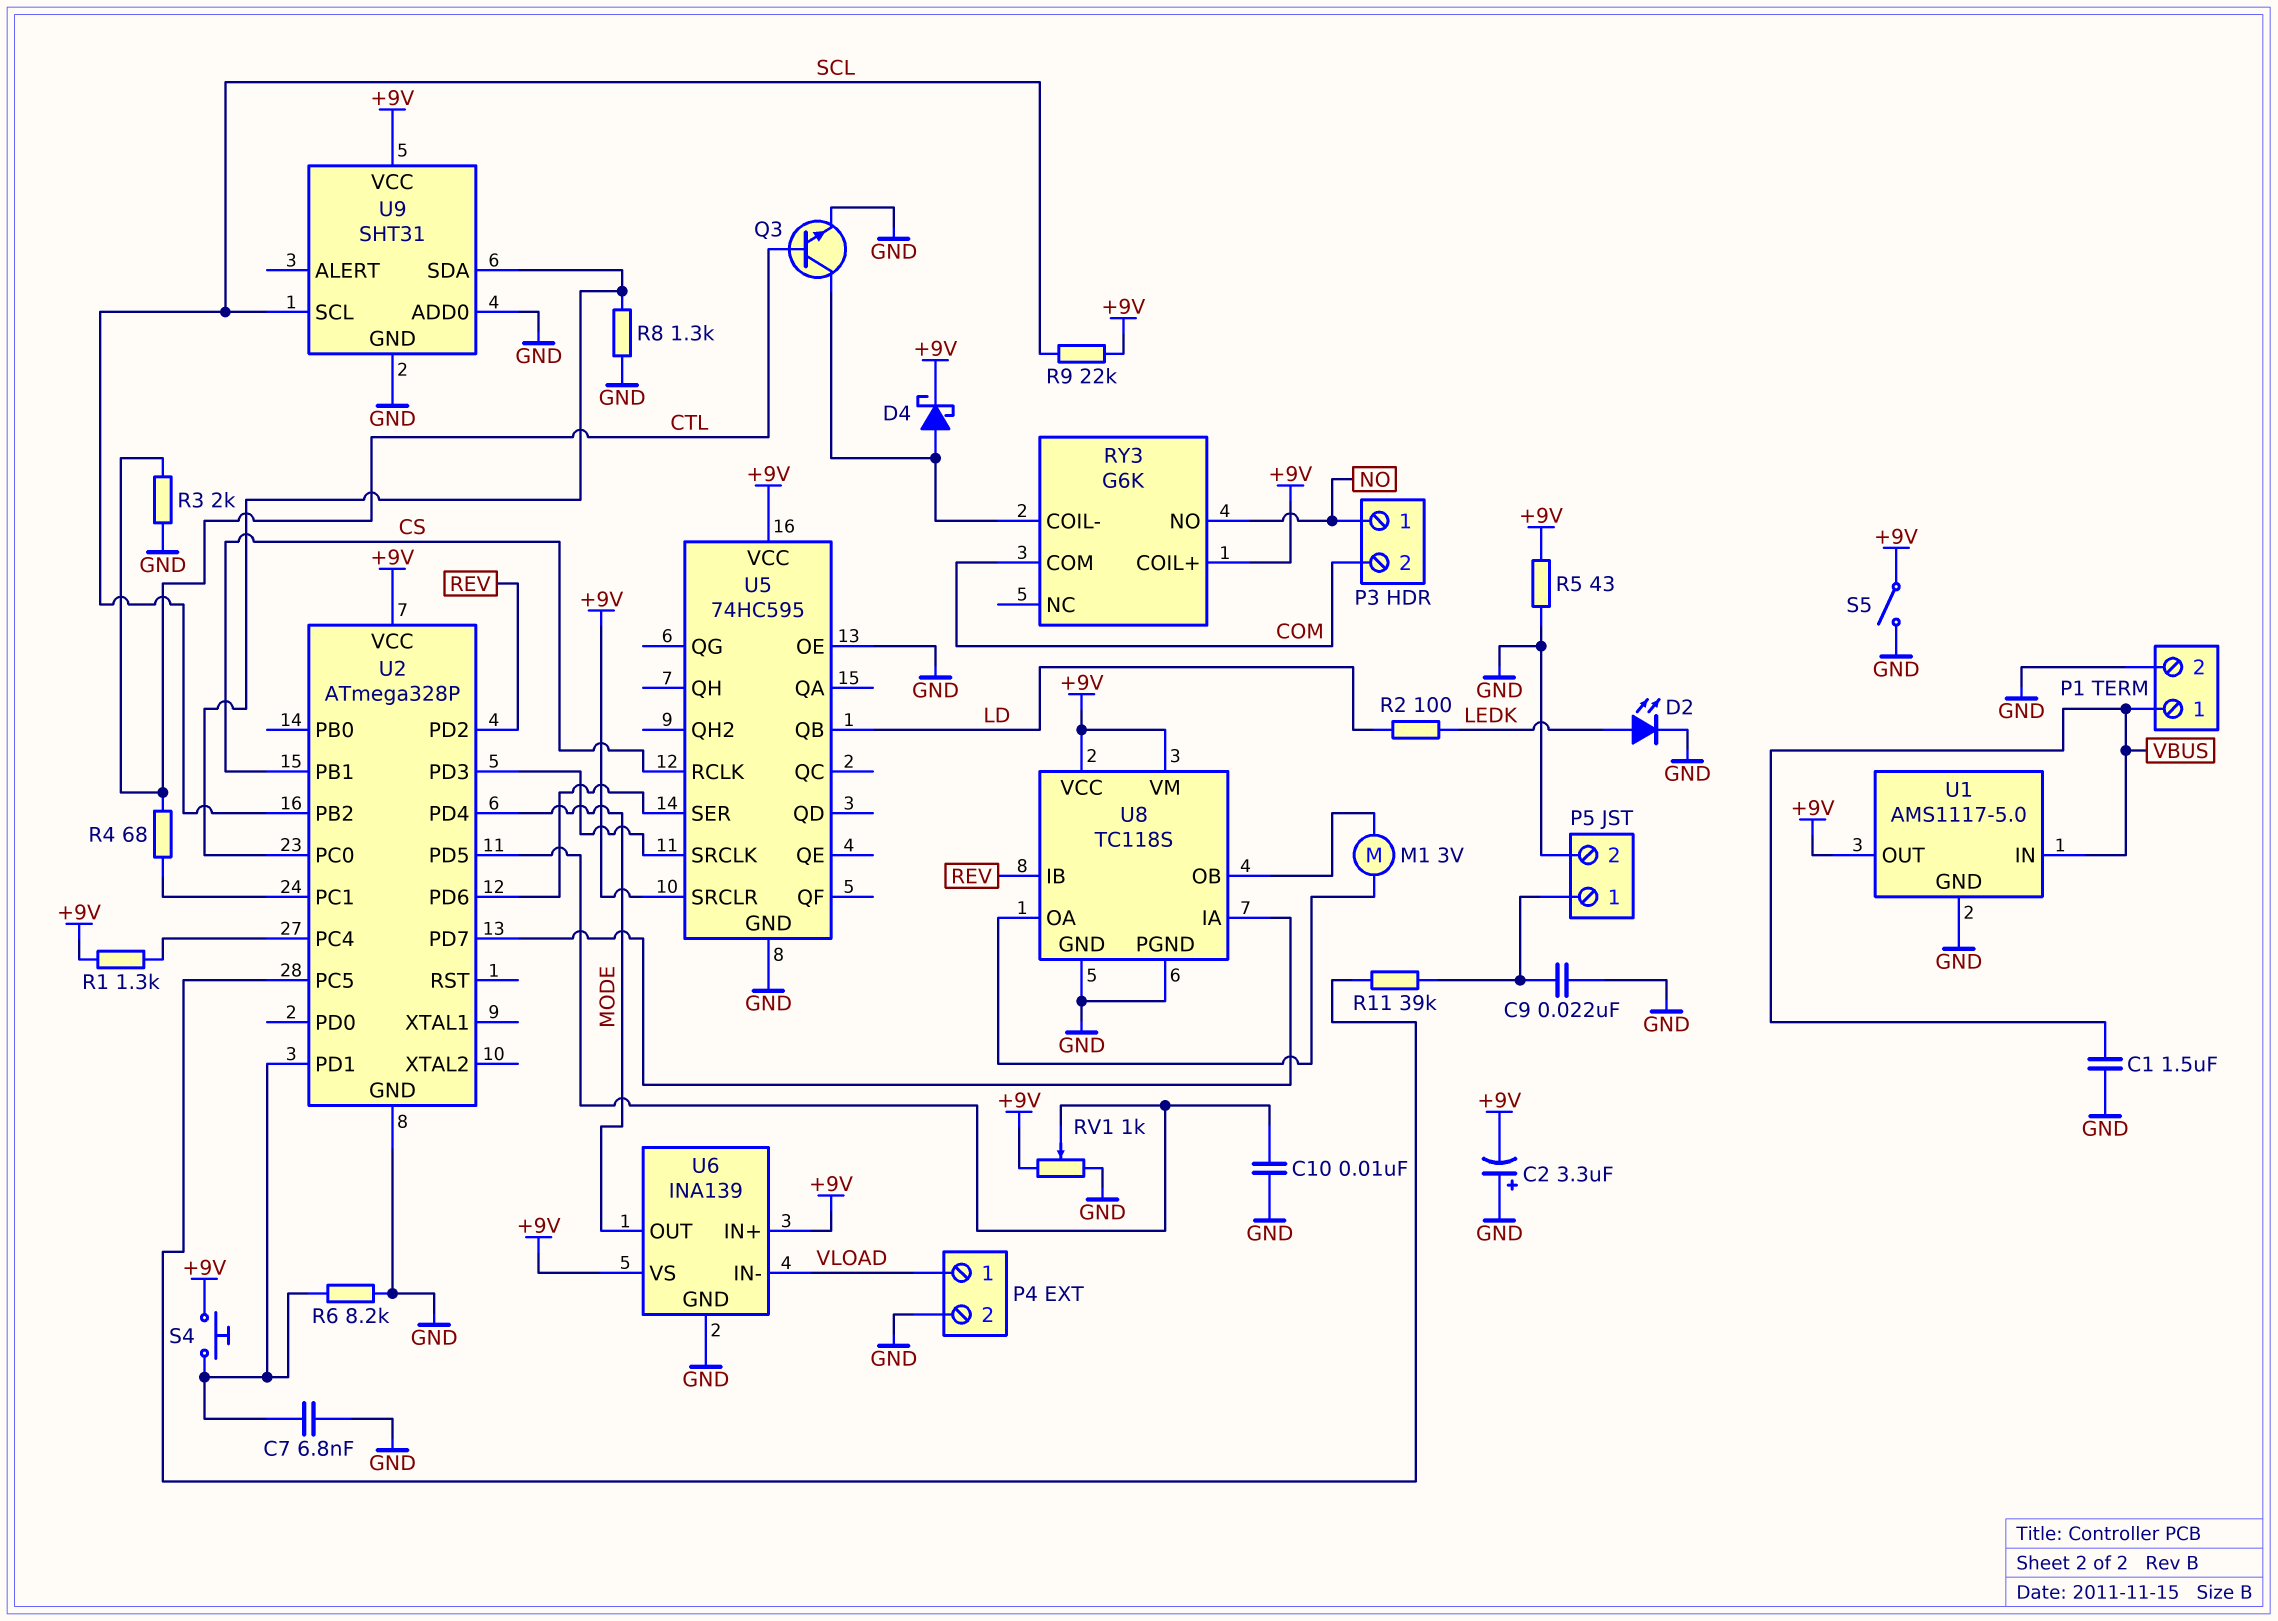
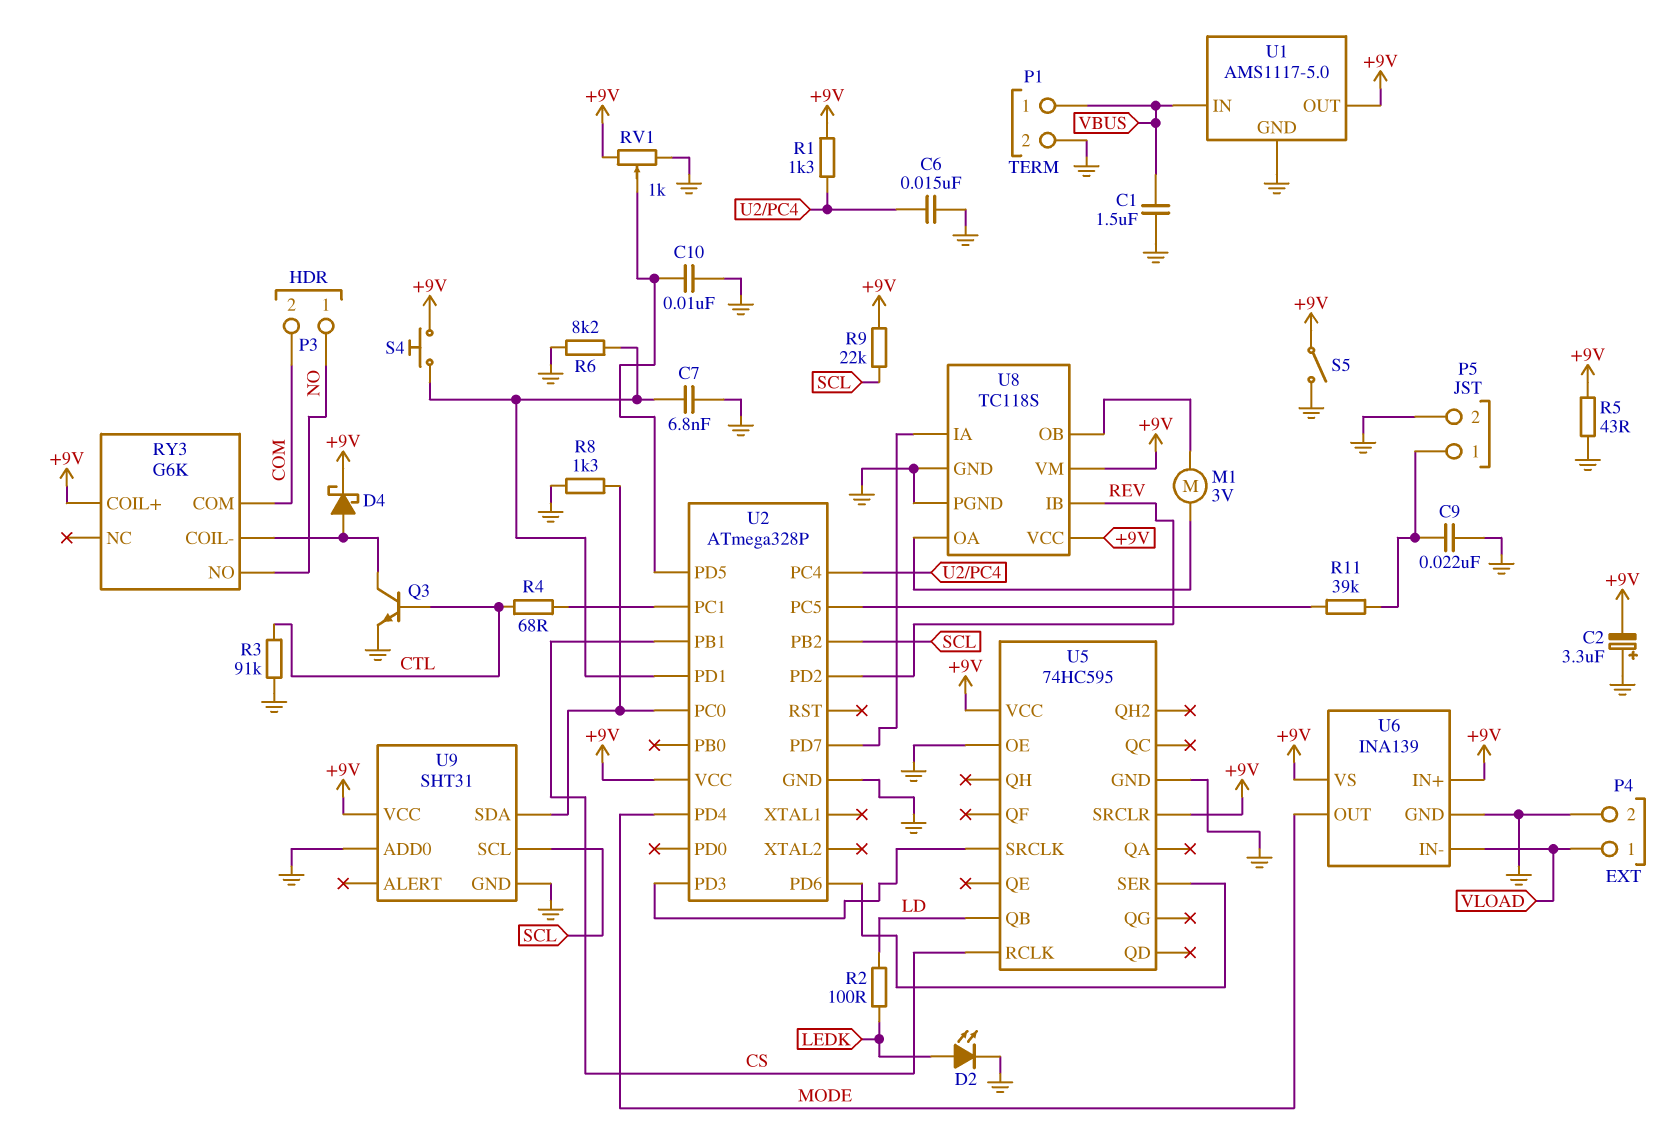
C6: none -> 15nF (GND, U2/PC4)
R3: 2k (CTL, GND) -> 91k (CTL, GND)

